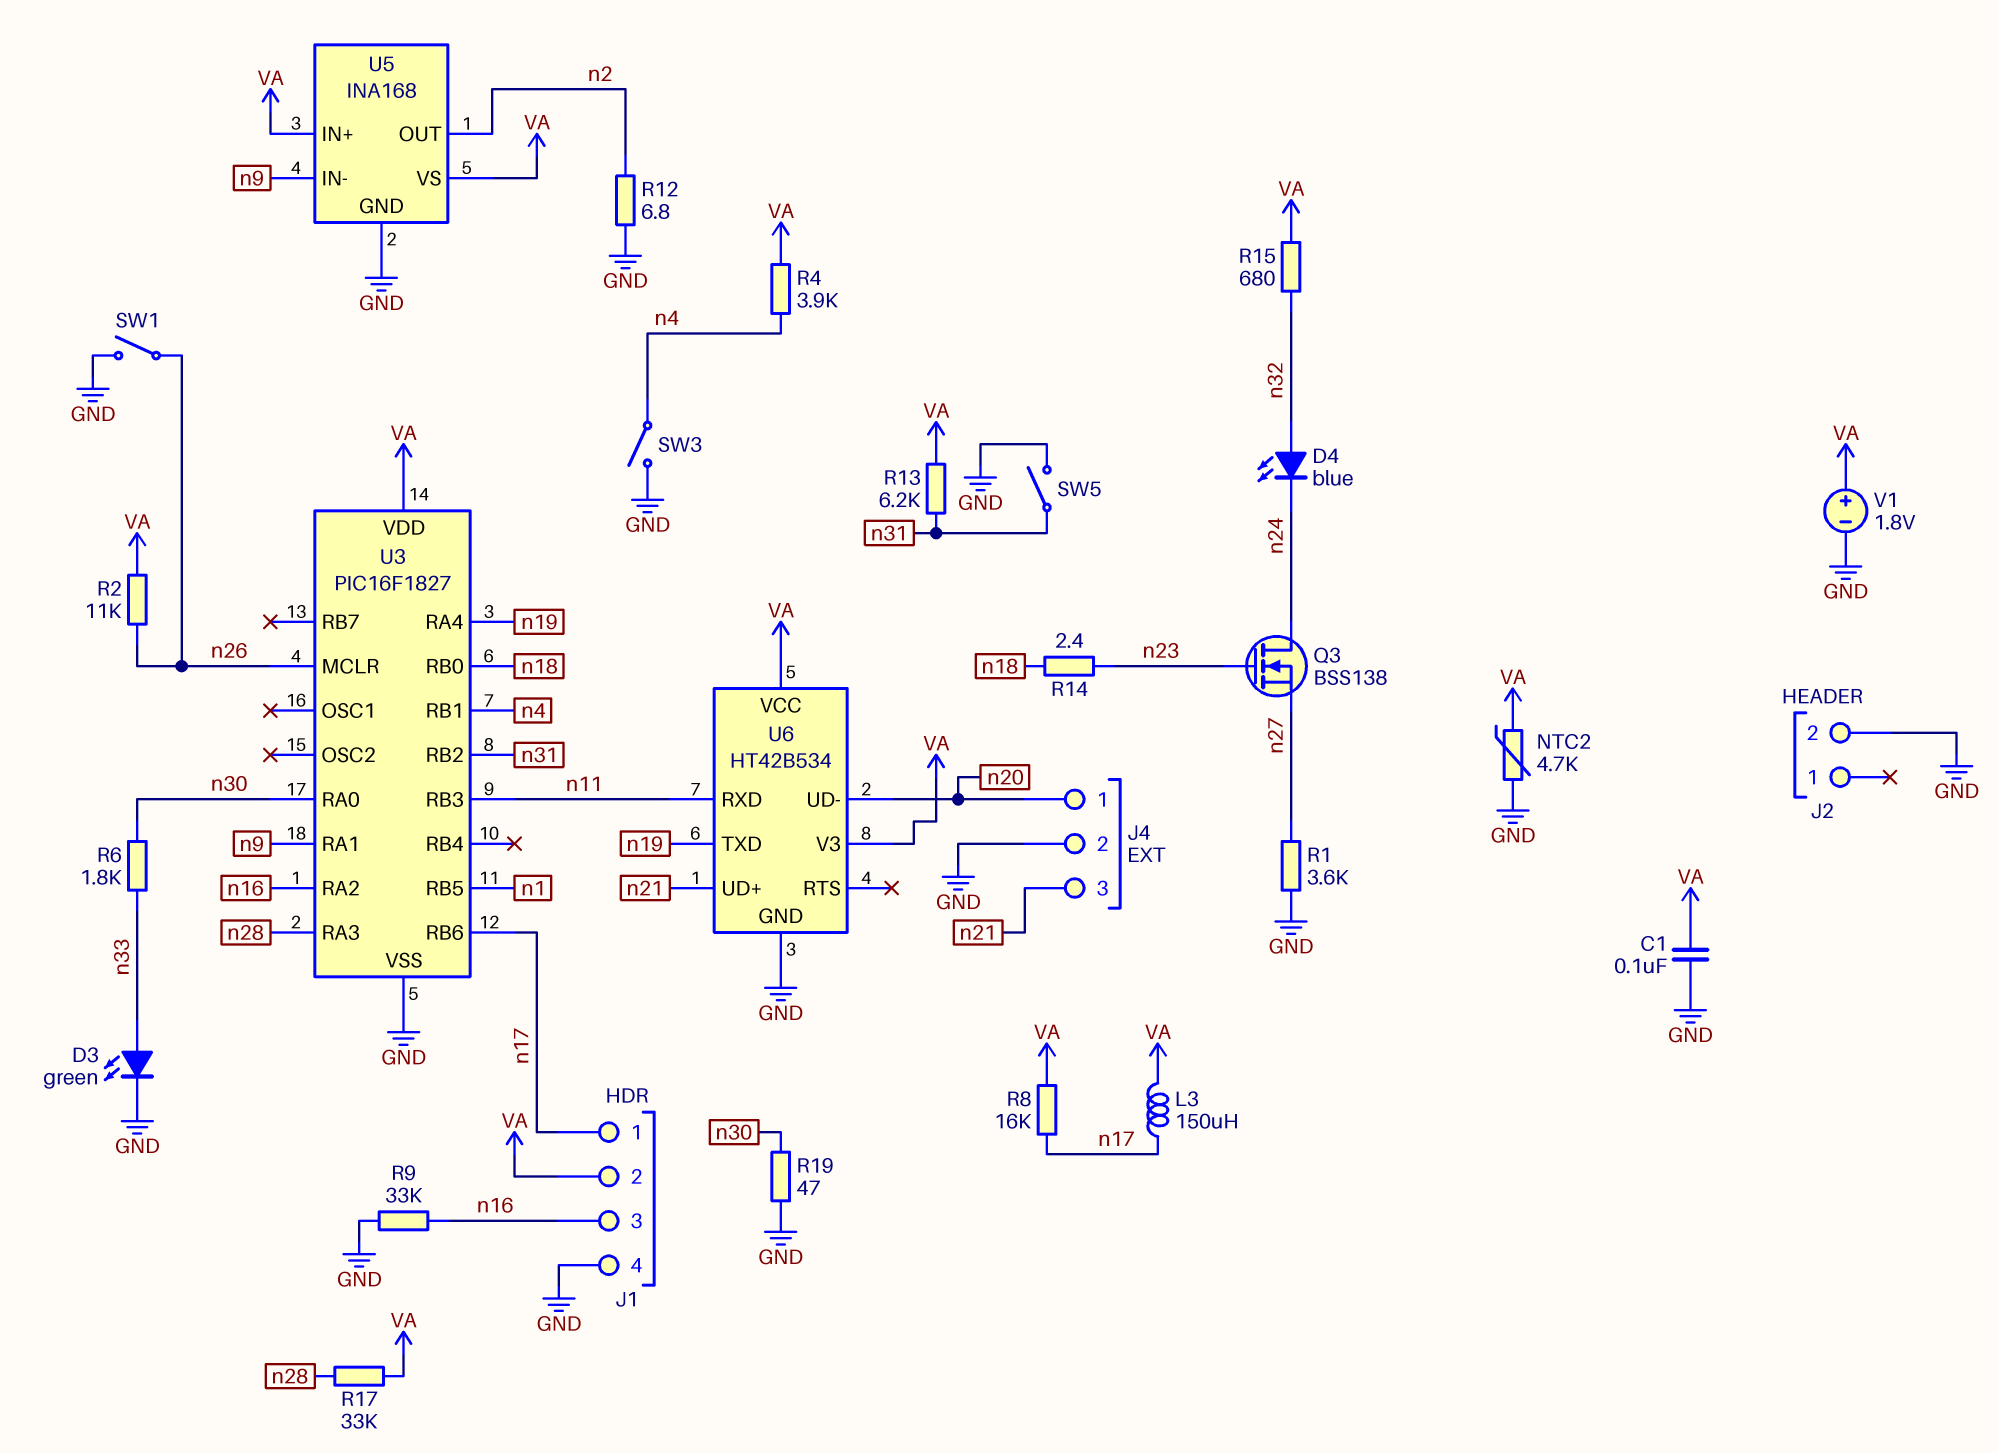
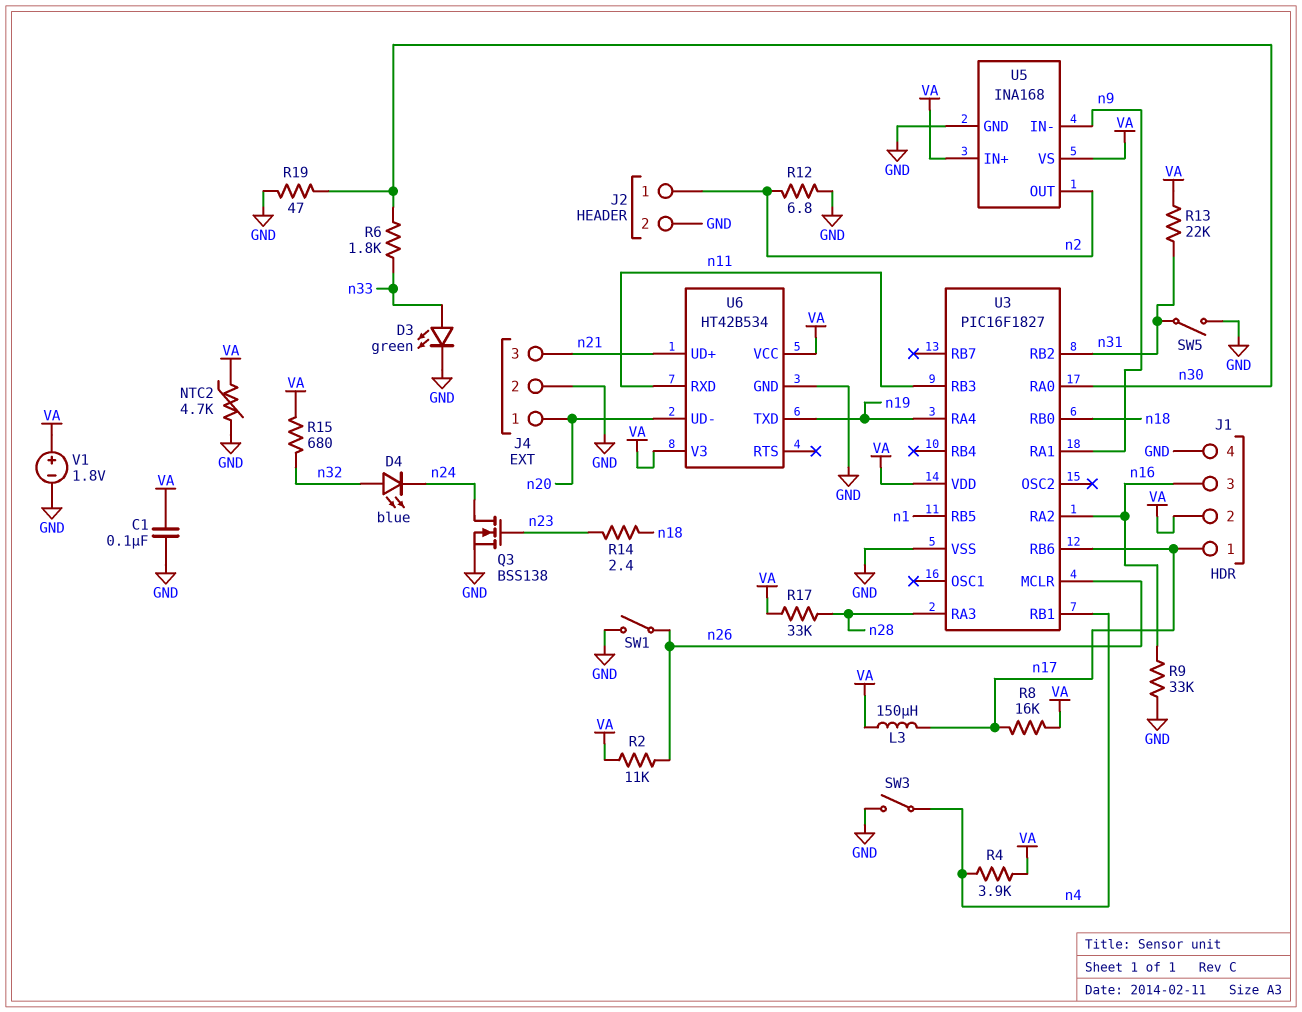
J2 pin 1: none -> n2
Q3: NMOS BSS138 (G n23, D n24, S n27) -> NMOS BSS138 (G n23, D n24, S GND)
R1: 3.6k (GND, n27) -> none
R13: 6.2k (VA, n31) -> 22k (VA, n31)

